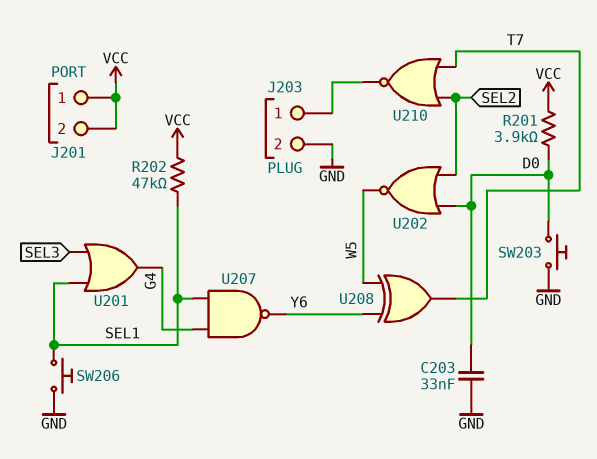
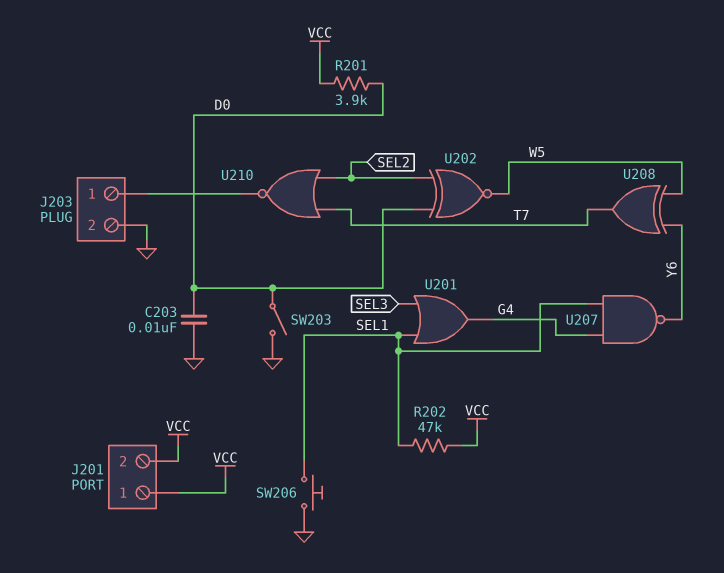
C203: 33nF (D0, GND) -> 10nF (D0, GND)
SW203: button (D0, GND) -> switch (D0, GND)
U202: NOR (in D0, in SEL2, out W5) -> XNOR (in D0, in SEL2, out W5)

